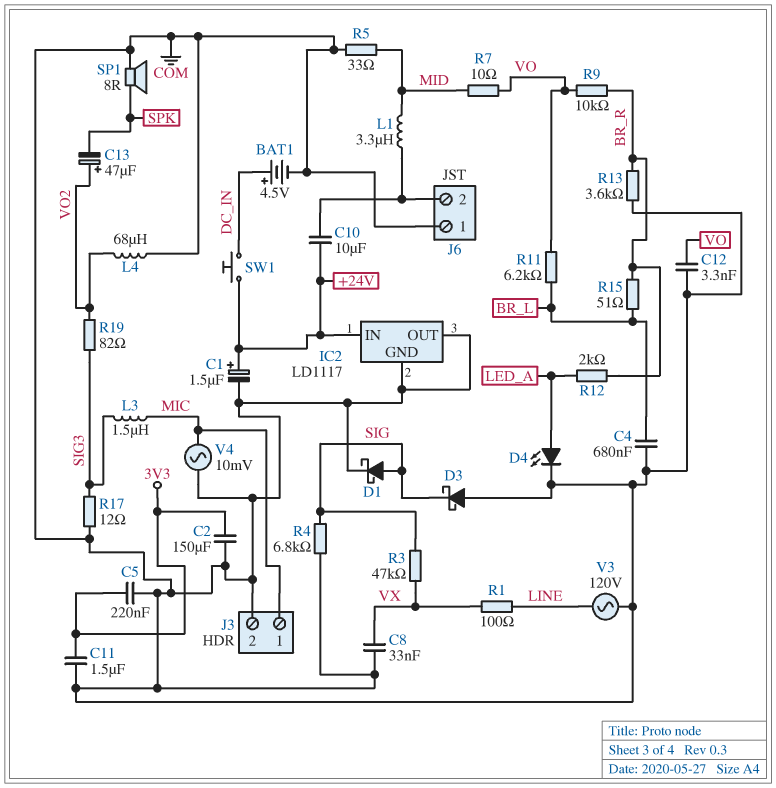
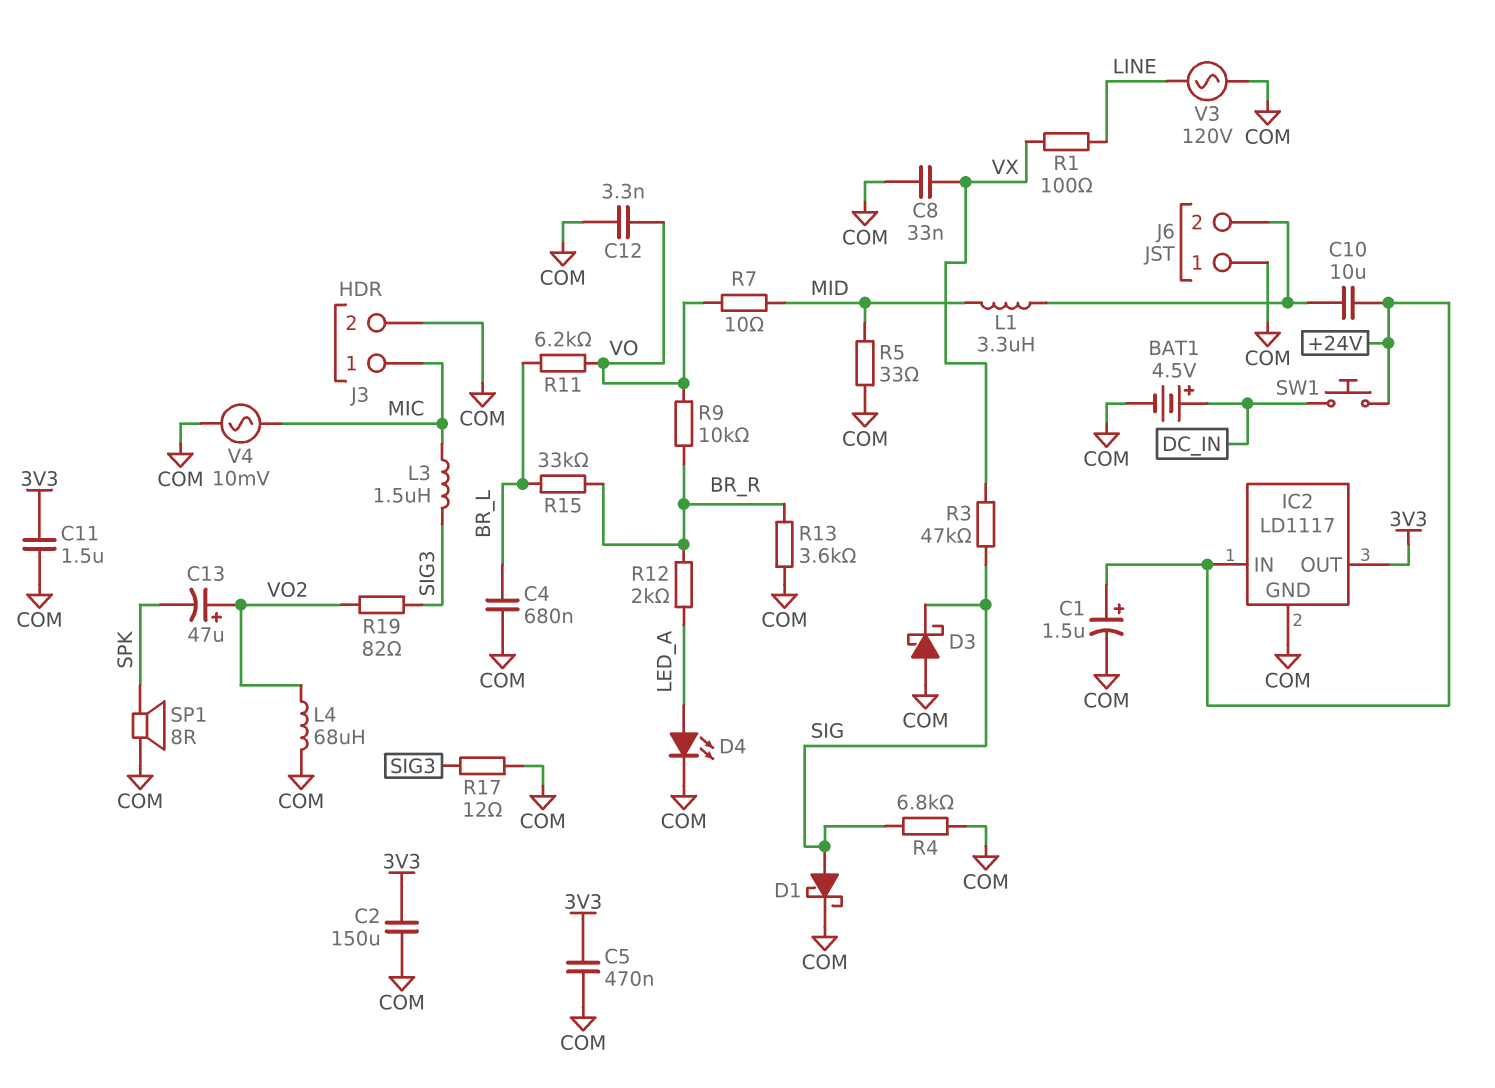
C5: 220nF (3V3, COM) -> 470nF (3V3, COM)
IC2 pin OUT: COM -> 3V3
R15: 51 (BR_L, BR_R) -> 33k (BR_L, BR_R)

